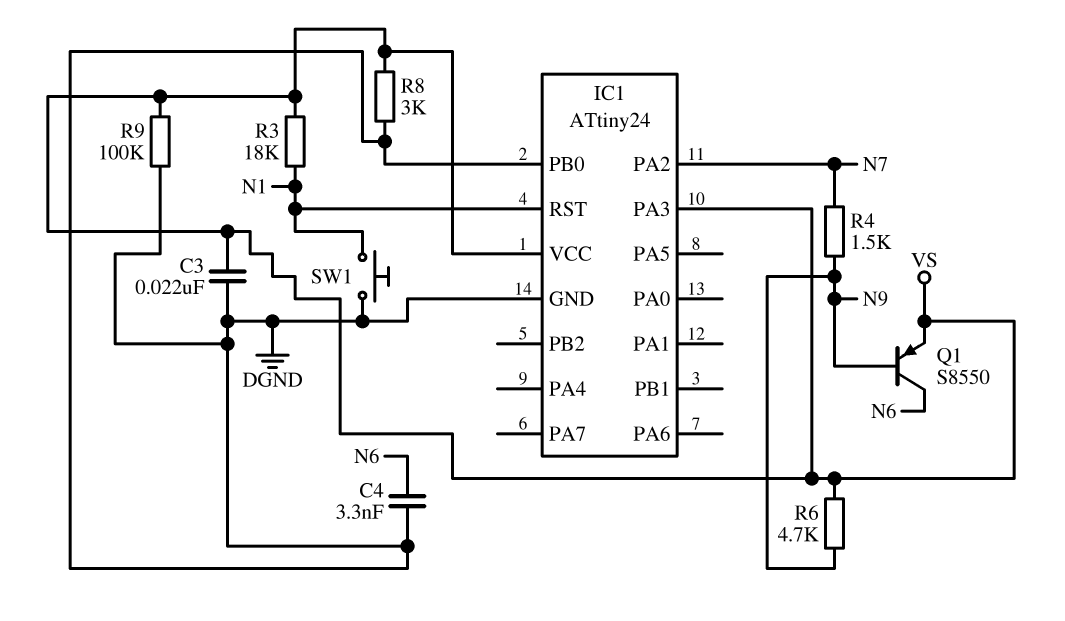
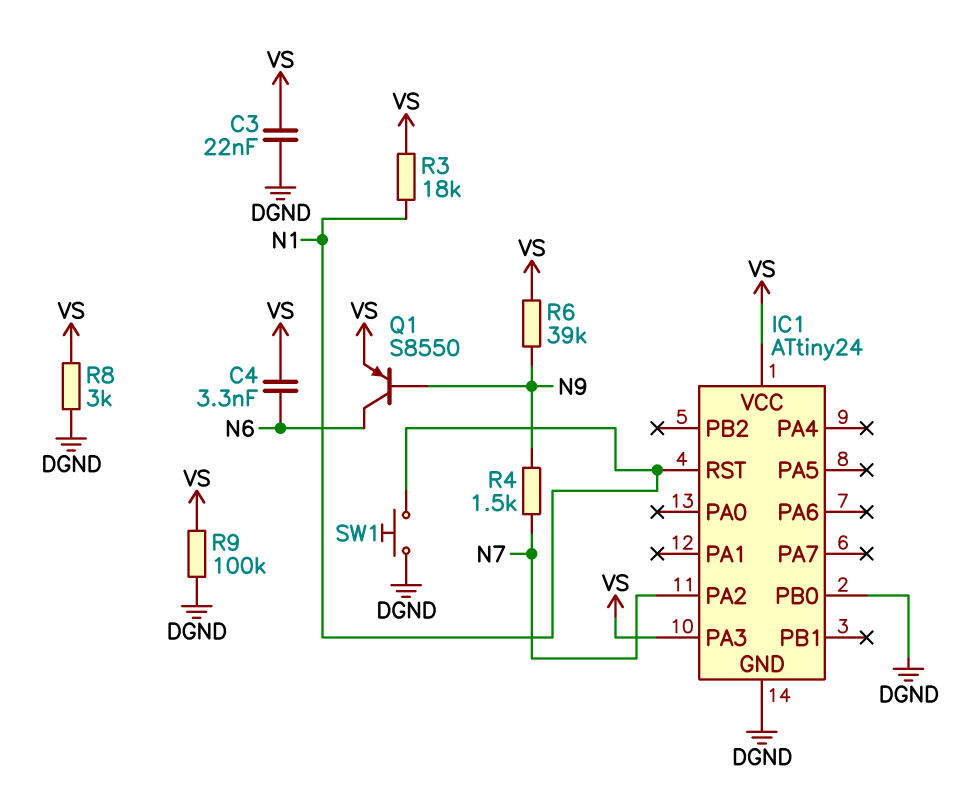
C4: 3.3nF (DGND, N6) -> 3.3nF (N6, VS)
R6: 4.7k (N9, VS) -> 39k (N9, VS)

